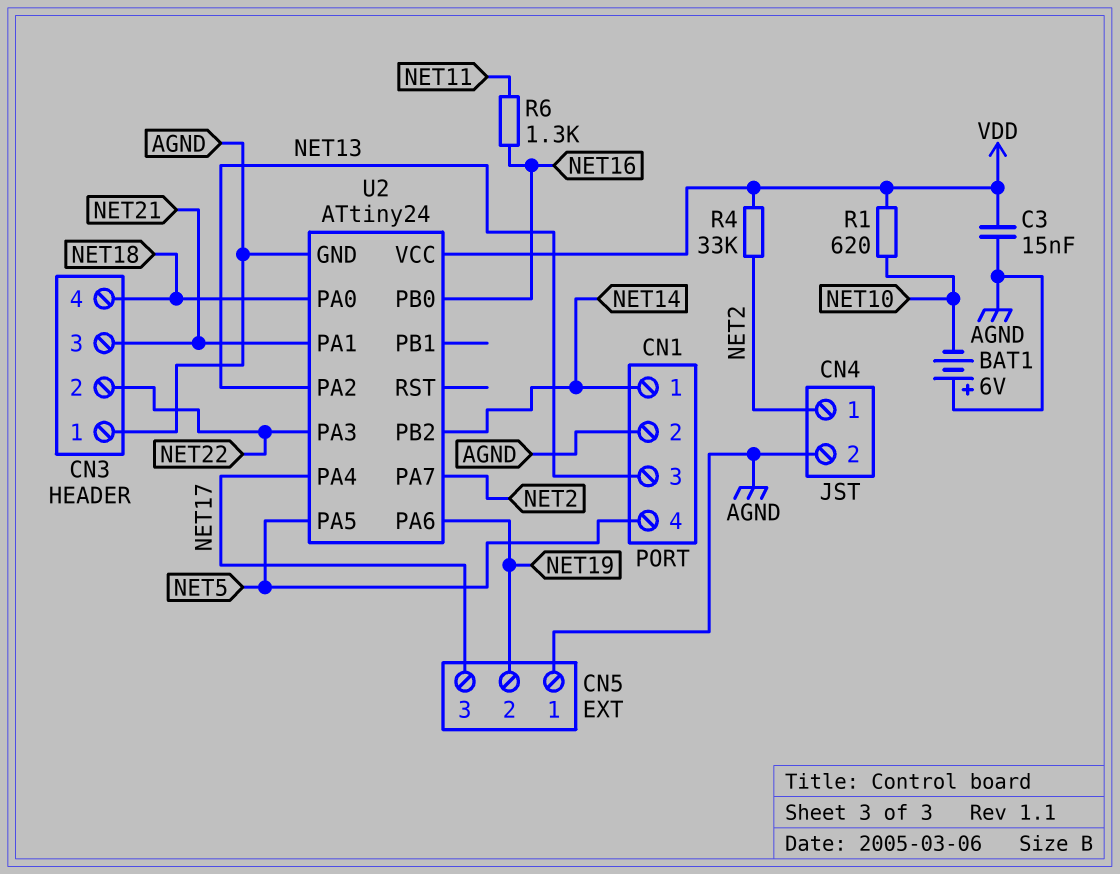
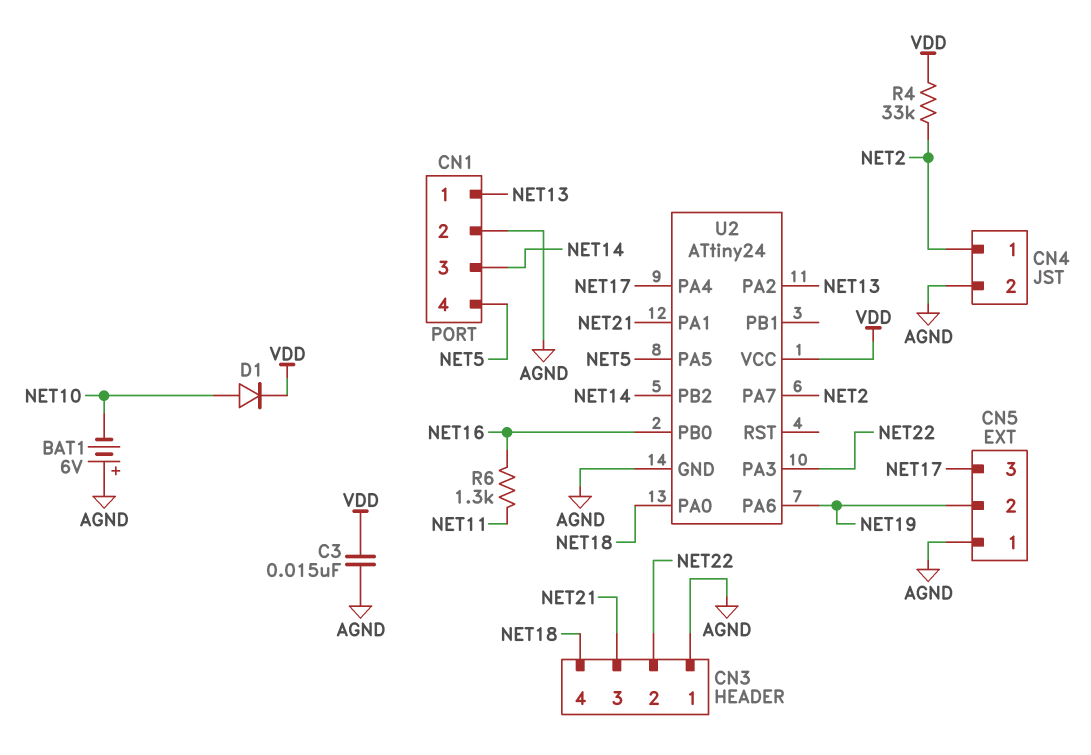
CN1 pin 1: NET14 -> NET13
CN1 pin 3: NET13 -> NET14
D1: none -> diode (A NET10, K VDD)
R1: 620 (NET10, VDD) -> none

